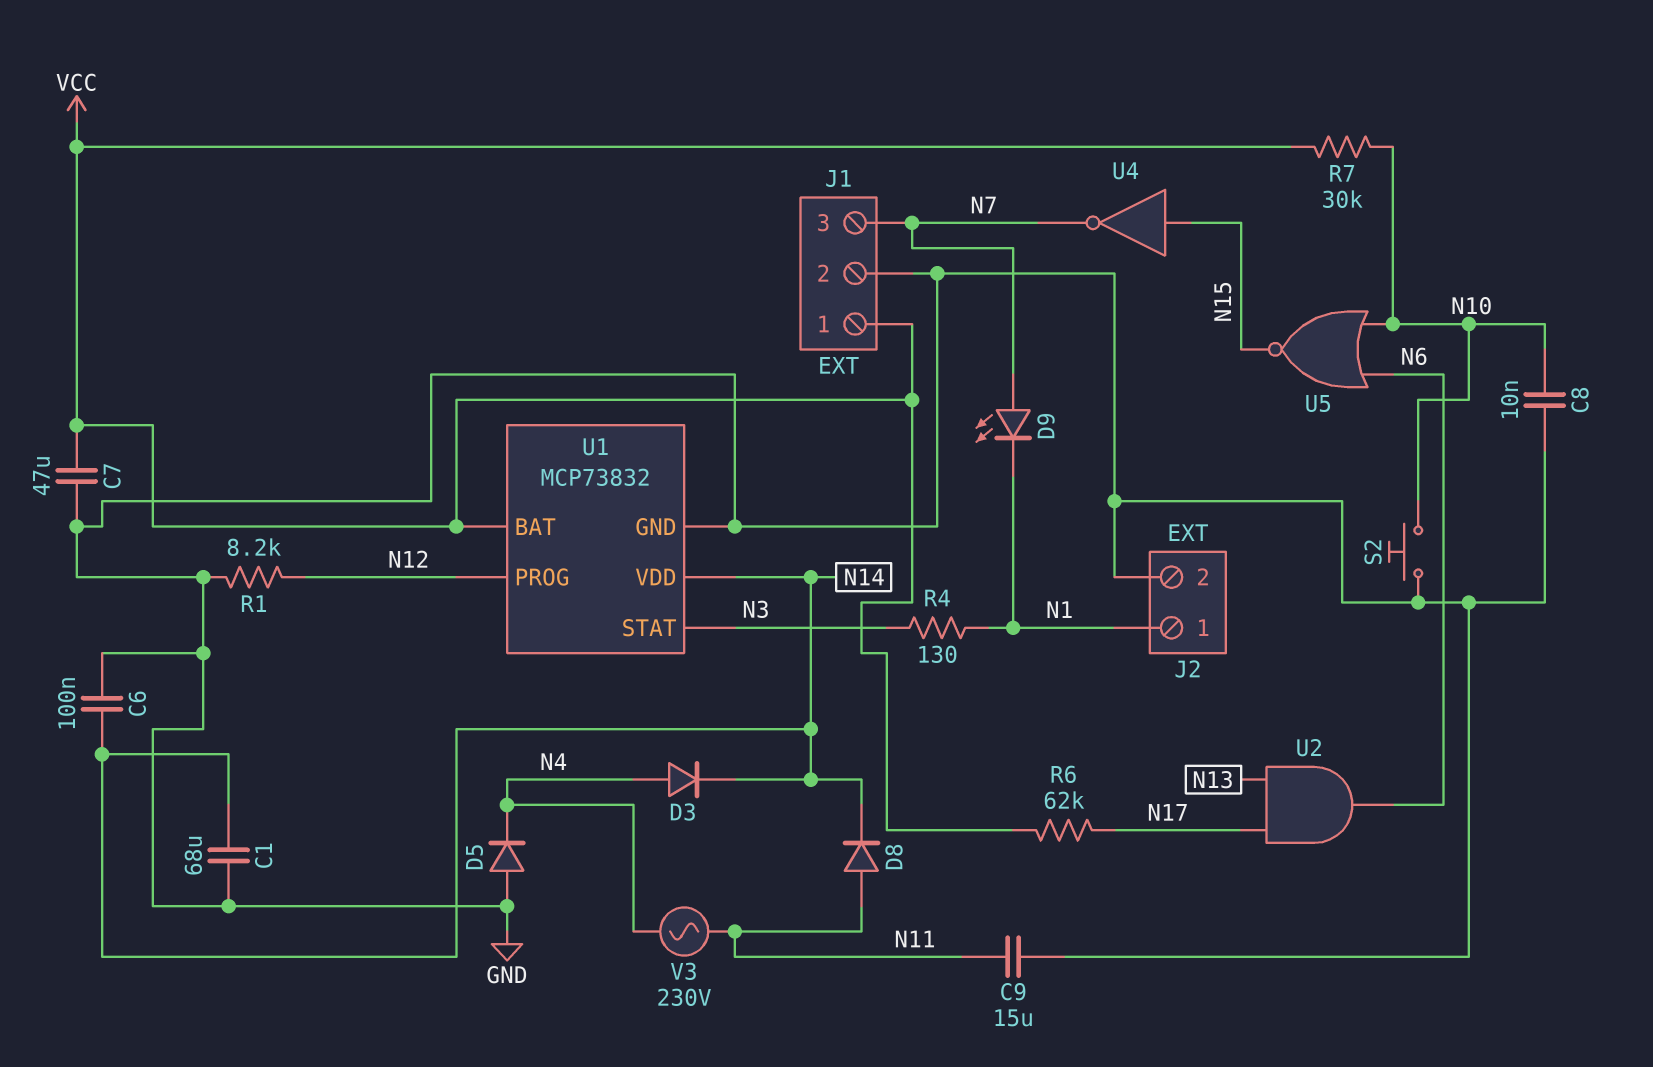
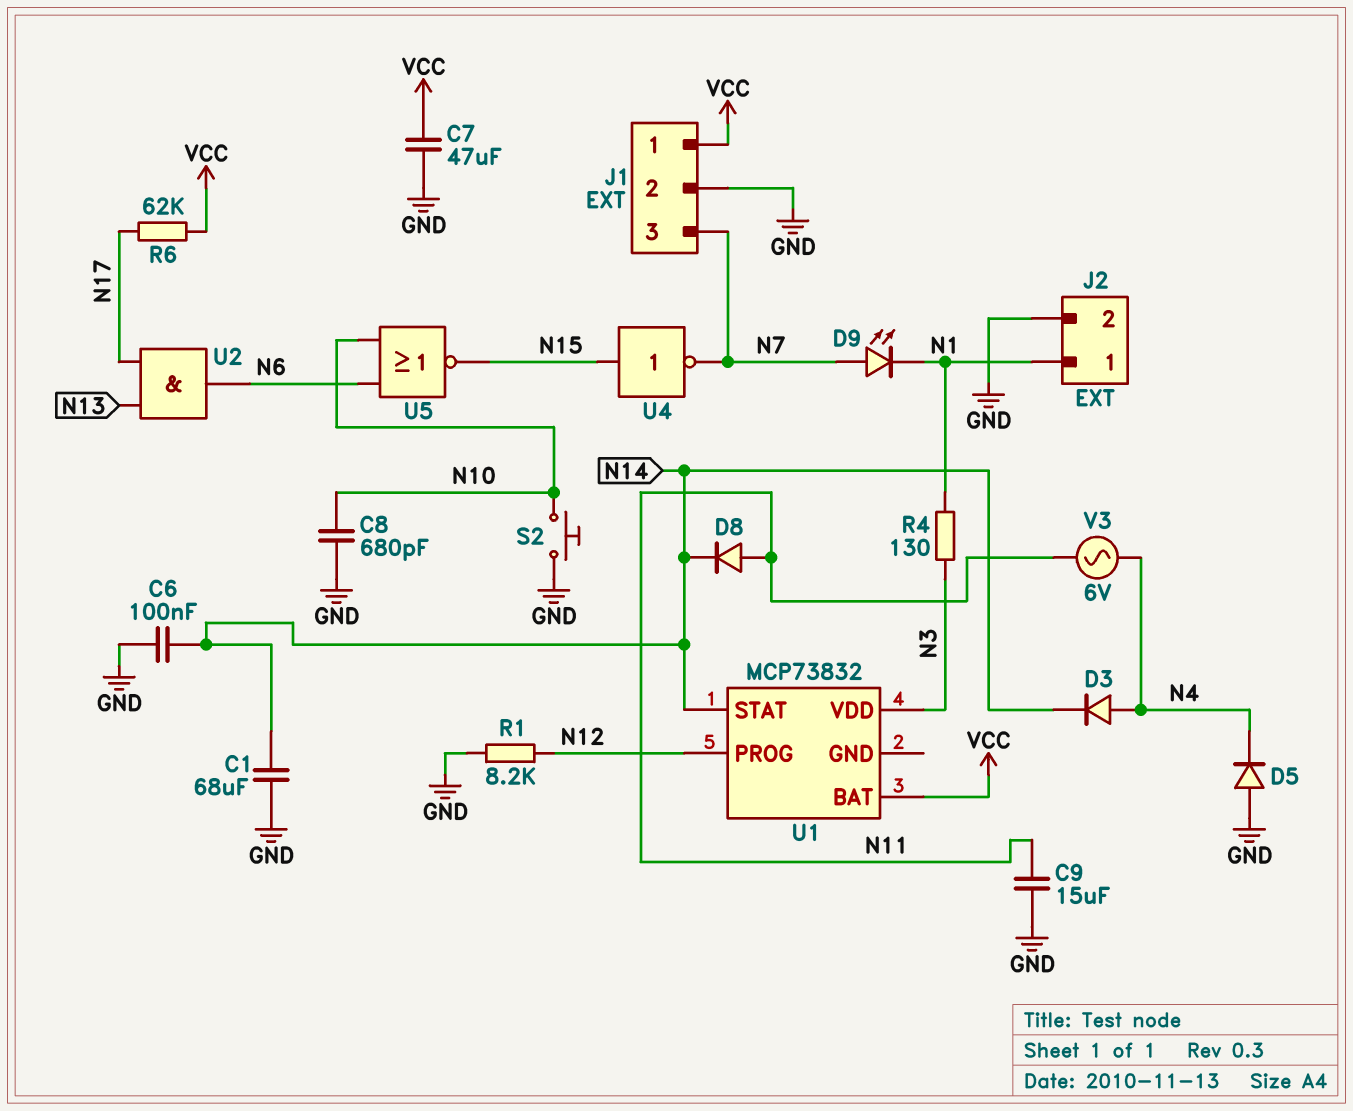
C8: 10nF (GND, N10) -> 680pF (GND, N10)
R7: 30k (N10, VCC) -> none
U1 pin GND: GND -> none
U1 pin STAT: N3 -> N14
U1 pin VDD: N14 -> N3
V3: AC 230V (N4, N11) -> AC 6V (N4, N11)

